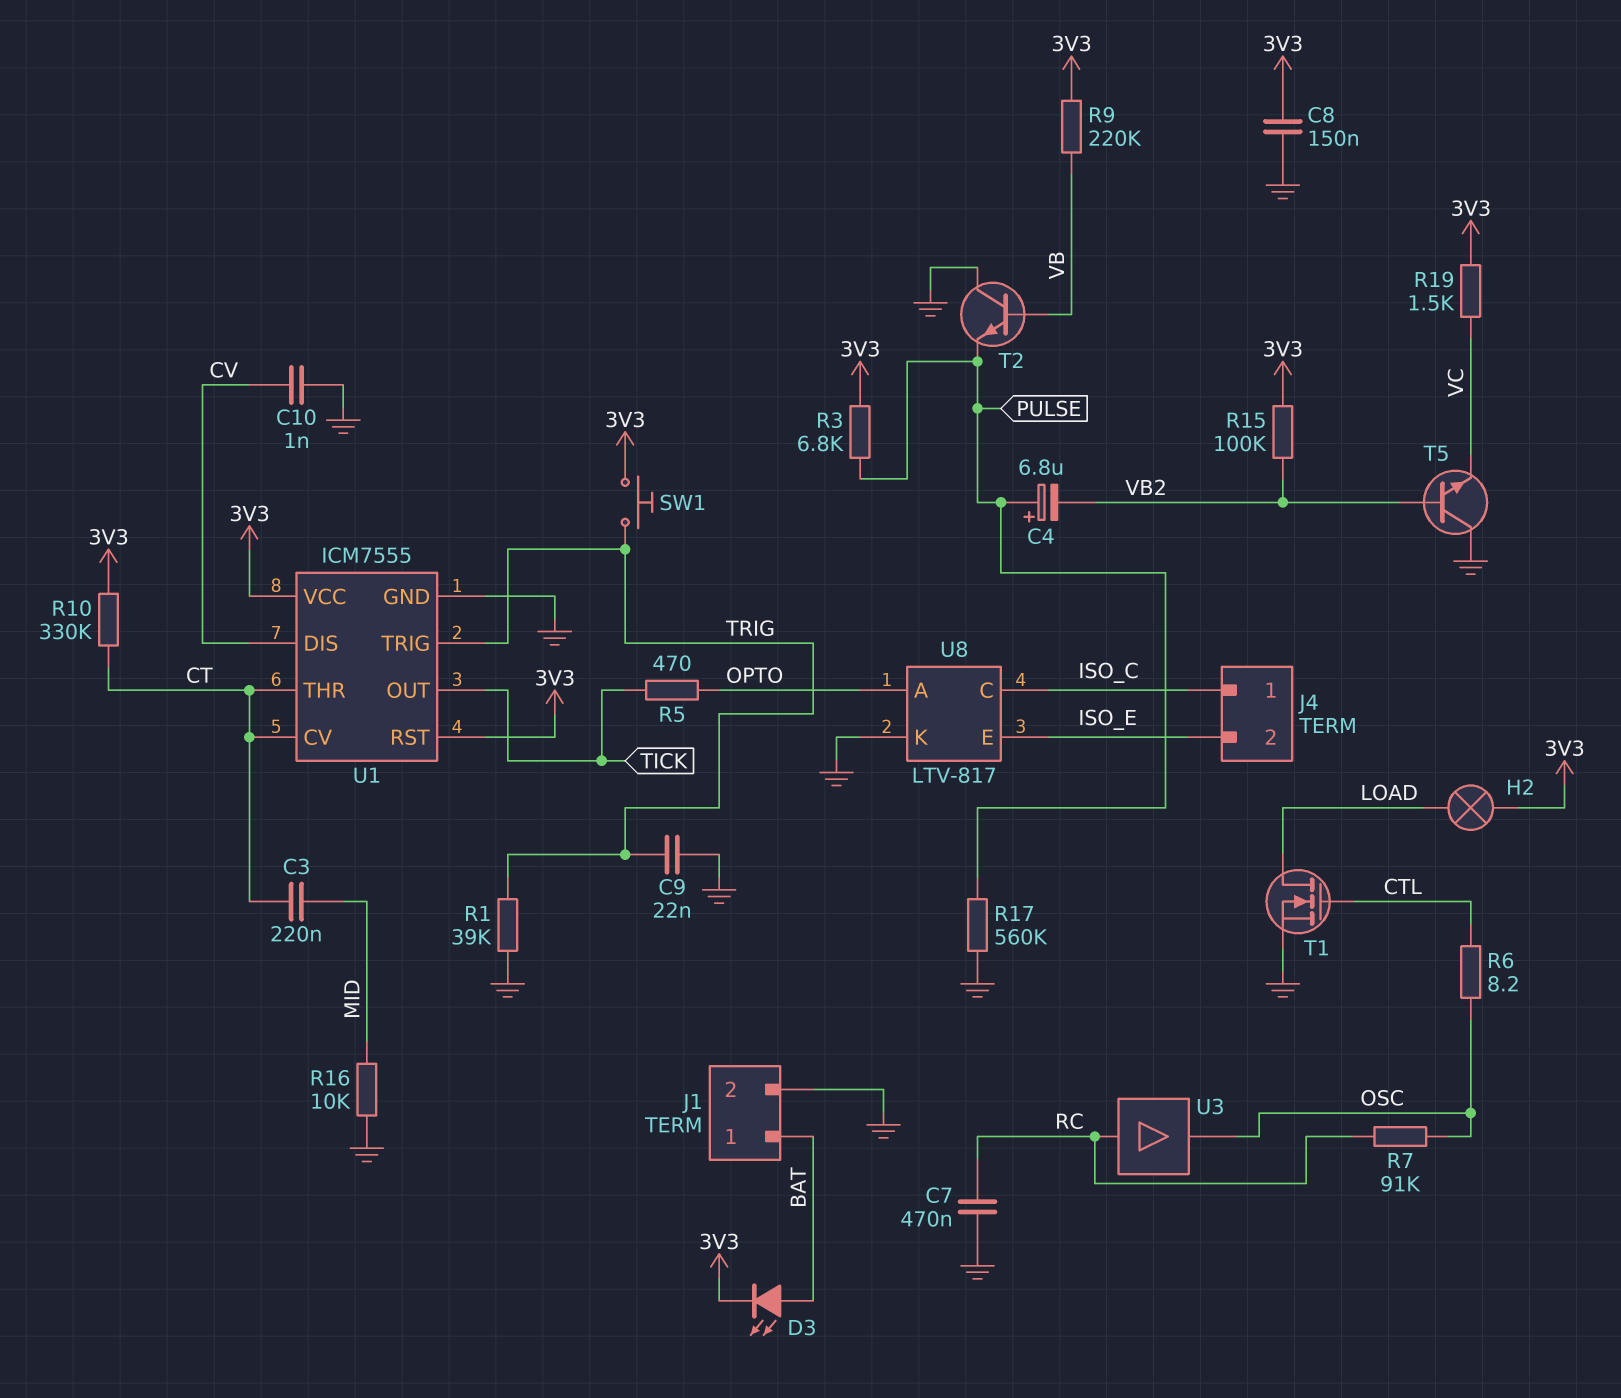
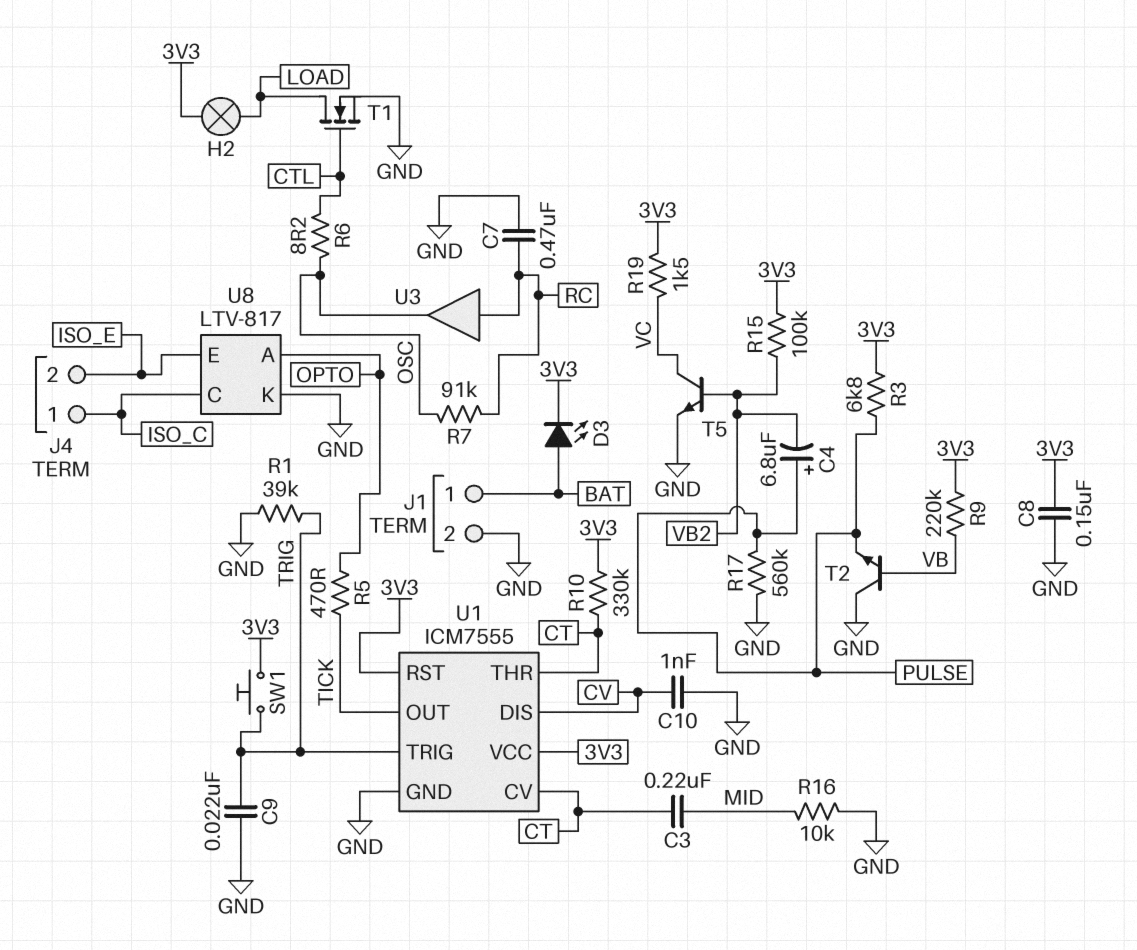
T5: NPN (B VB2, C GND, E VC) -> NPN (B VB2, C VC, E GND)

